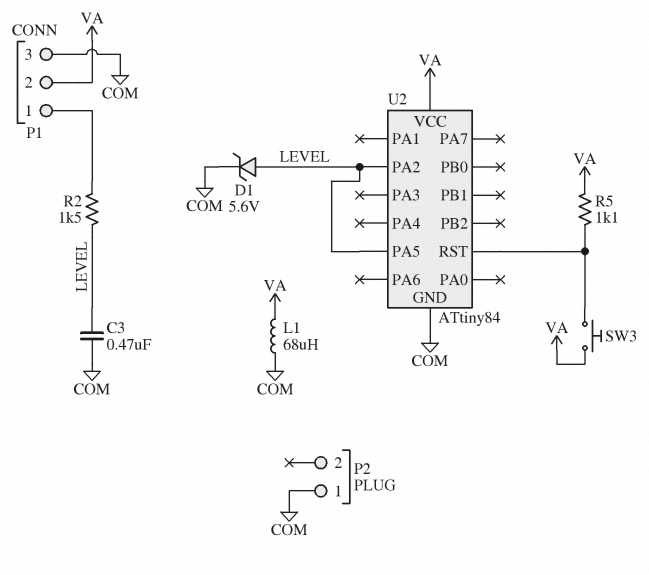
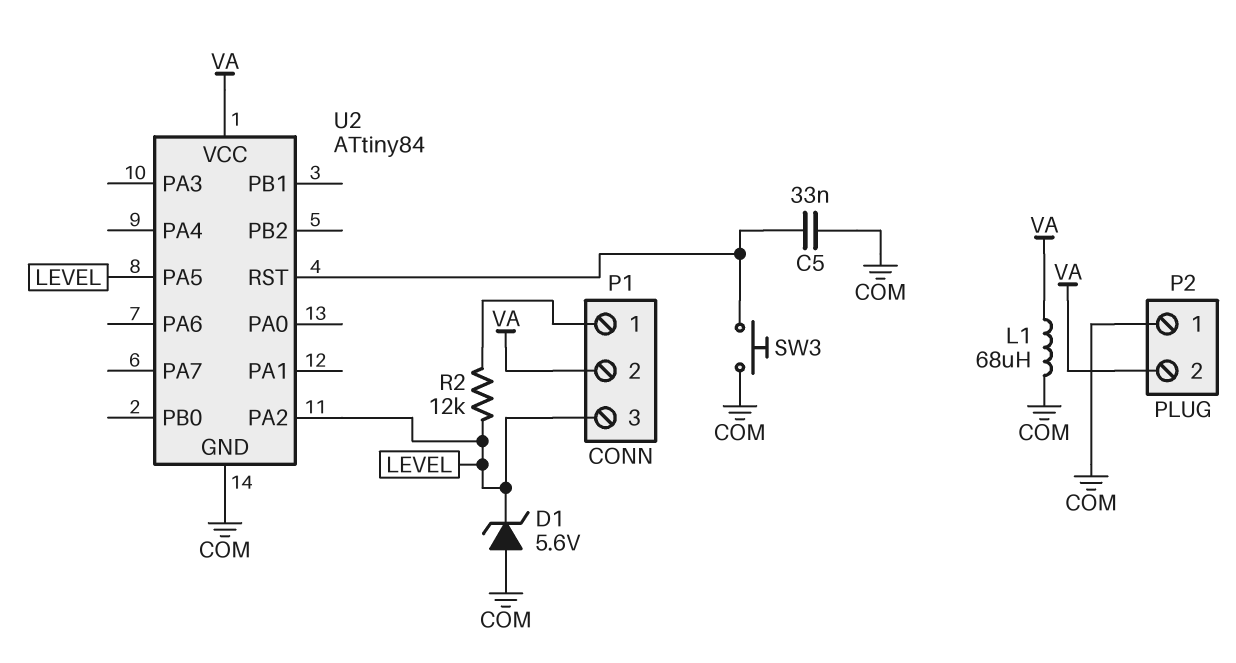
C3: 470nF (COM, LEVEL) -> none
C5: none -> 33nF (COM, U2/RST)
D1: zener 5.6V (A LEVEL, K COM) -> zener 5.6V (A COM, K LEVEL)
P1 pin 3: COM -> LEVEL
P2 pin 2: none -> VA
R2: 1.5k (LEVEL, P1/1) -> 12k (LEVEL, P1/1)
R5: 1.1k (U2/RST, VA) -> none
SW3: button (U2/RST, VA) -> button (COM, U2/RST)

